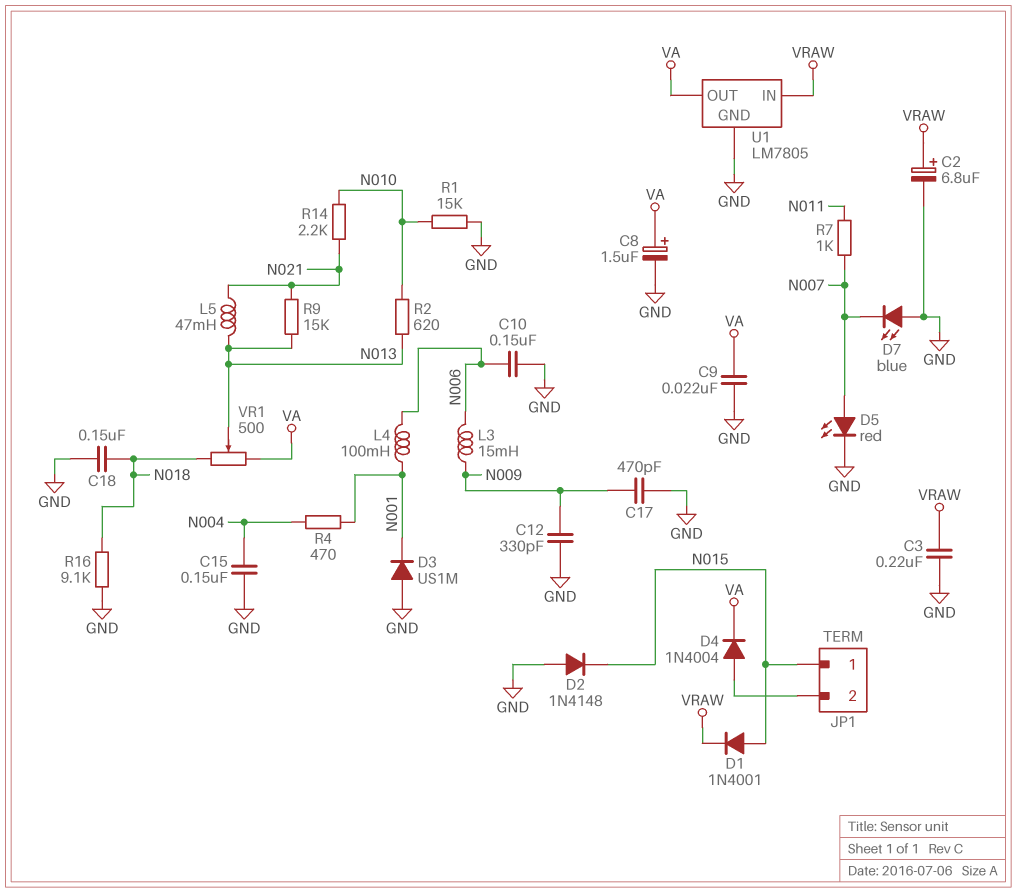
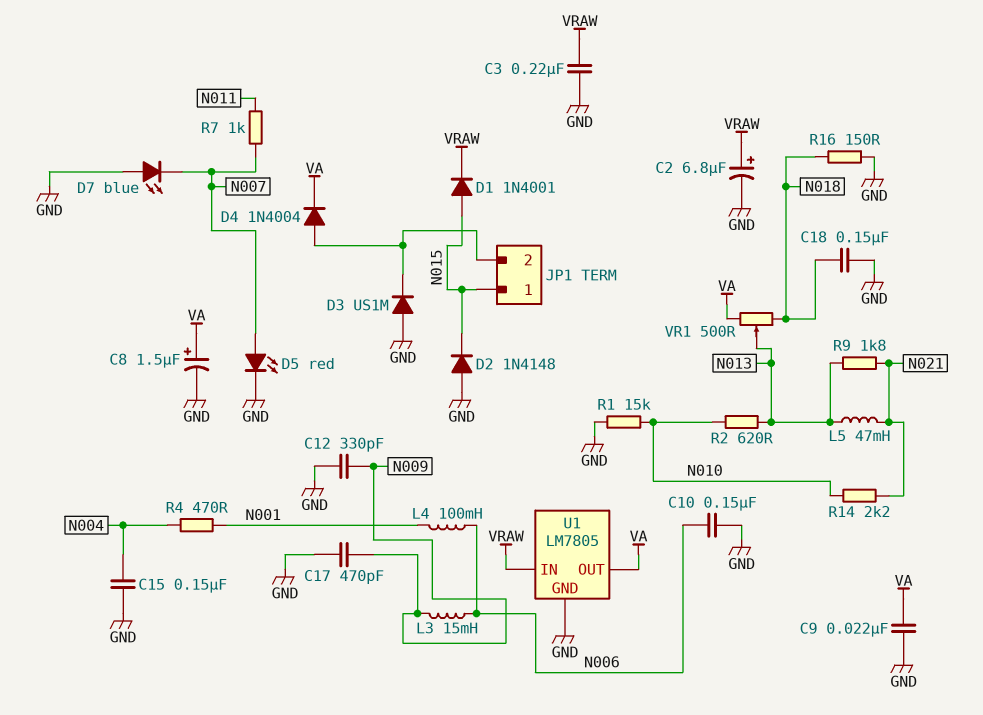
D3: diode US1M (A GND, K N001) -> diode US1M (A GND, K JP1/2)
R9: 15k (N013, N021) -> 1.8k (N013, N021)
R16: 9.1k (GND, N018) -> 150 (GND, N018)

